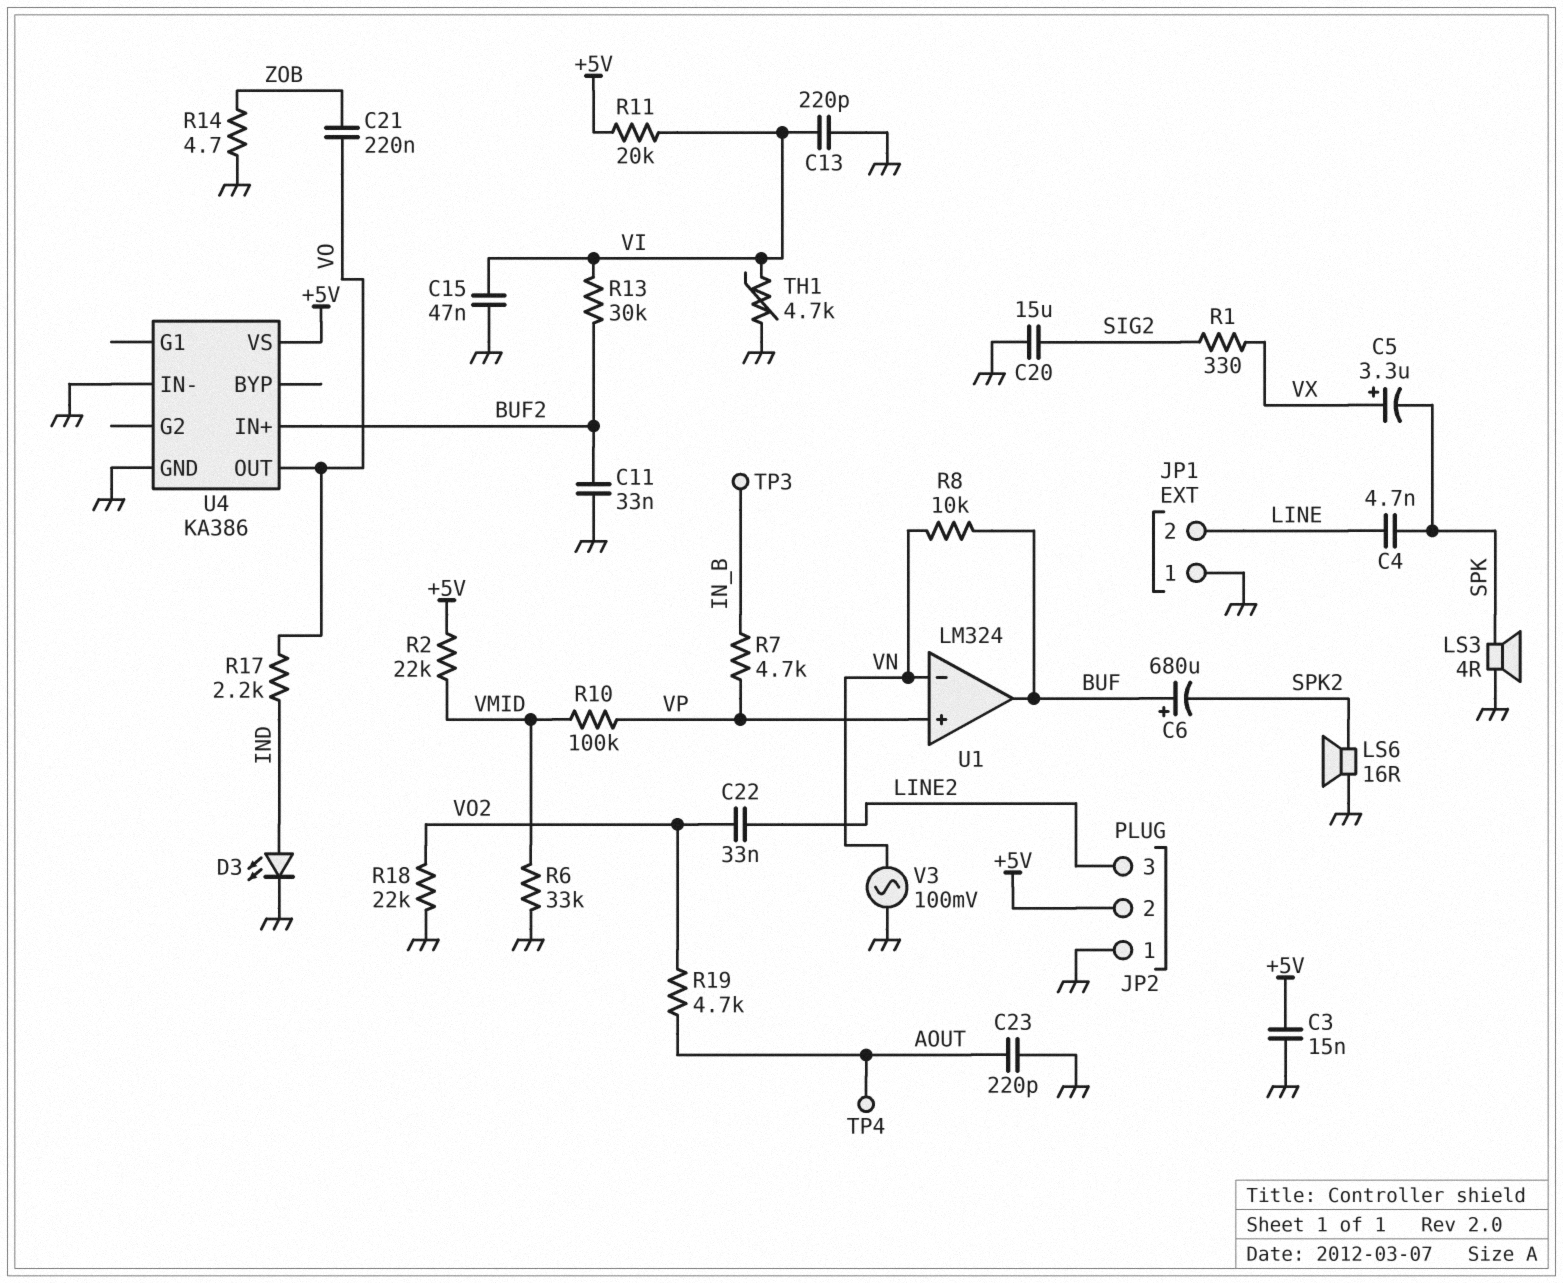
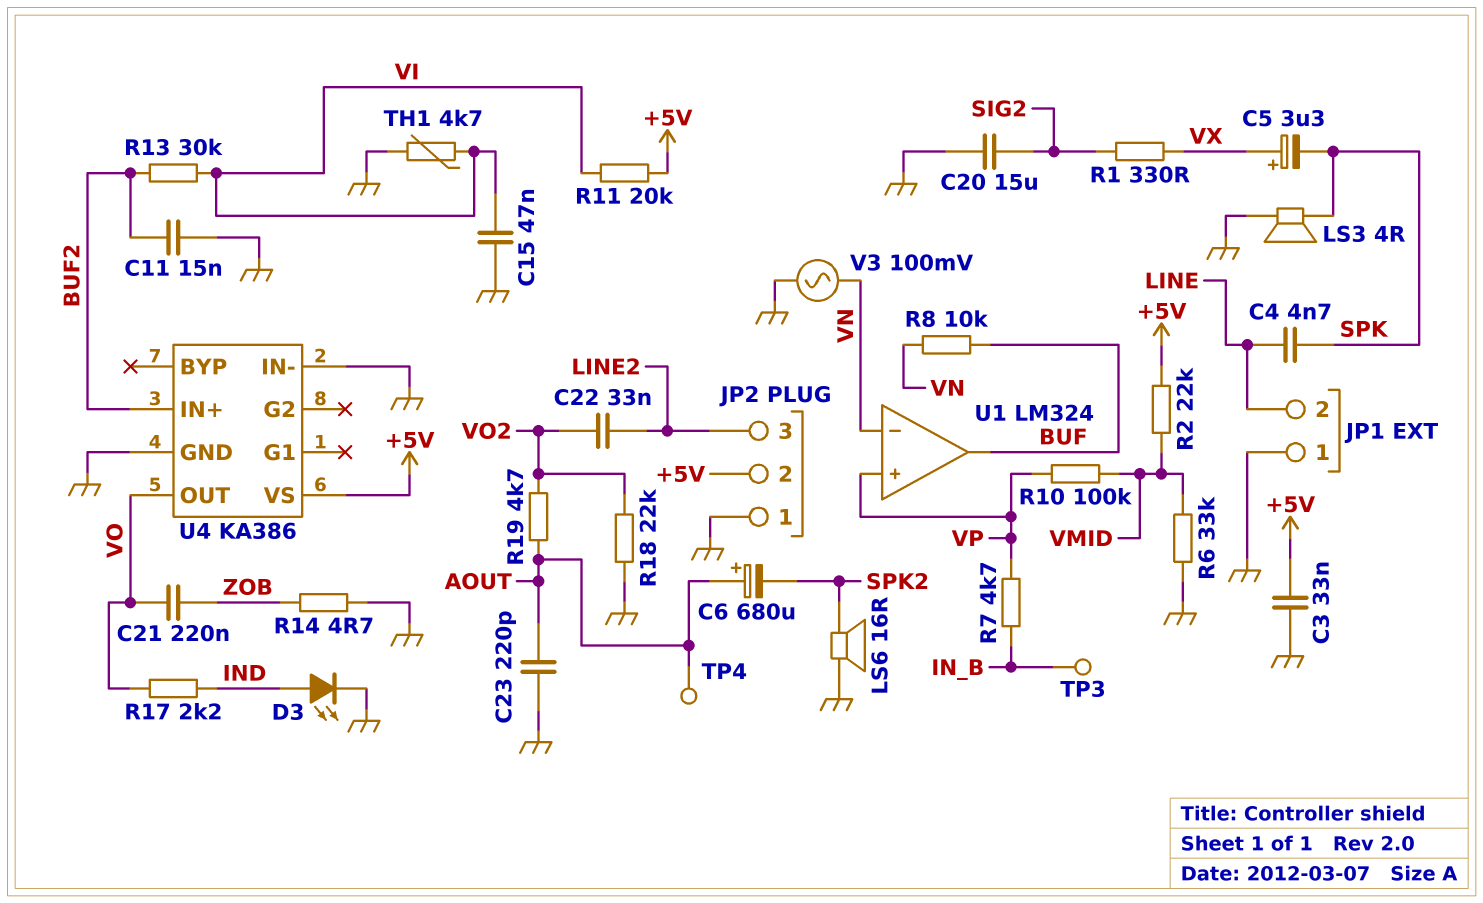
C3: 15nF (+5V, GND) -> 33nF (+5V, GND)
C6: 680uF (plus BUF, minus SPK2) -> 680uF (plus AOUT, minus SPK2)
C11: 33nF (BUF2, GND) -> 15nF (BUF2, GND)
C13: 220pF (GND, VI) -> none

